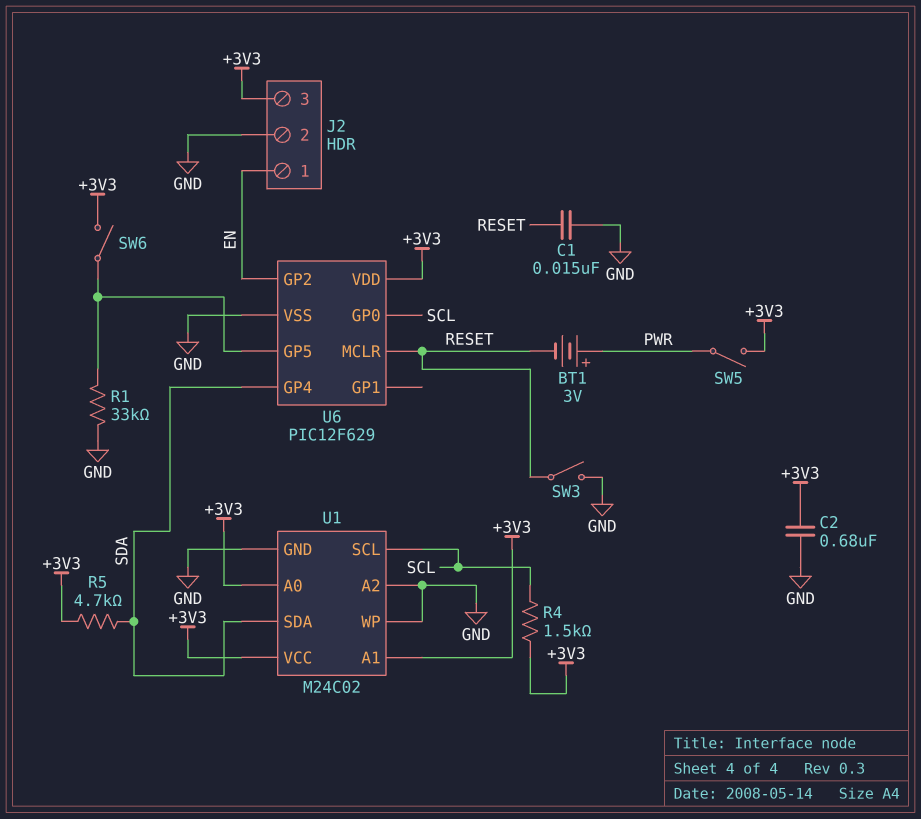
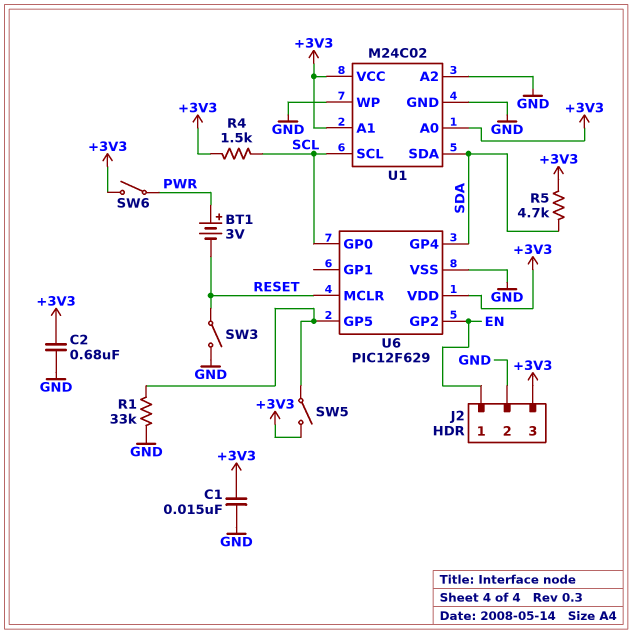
C1: 15nF (GND, RESET) -> 15nF (+3V3, GND)
SW5: switch (+3V3, PWR) -> switch (+3V3, U6/GP5)
SW6: switch (+3V3, U6/GP5) -> switch (+3V3, PWR)

